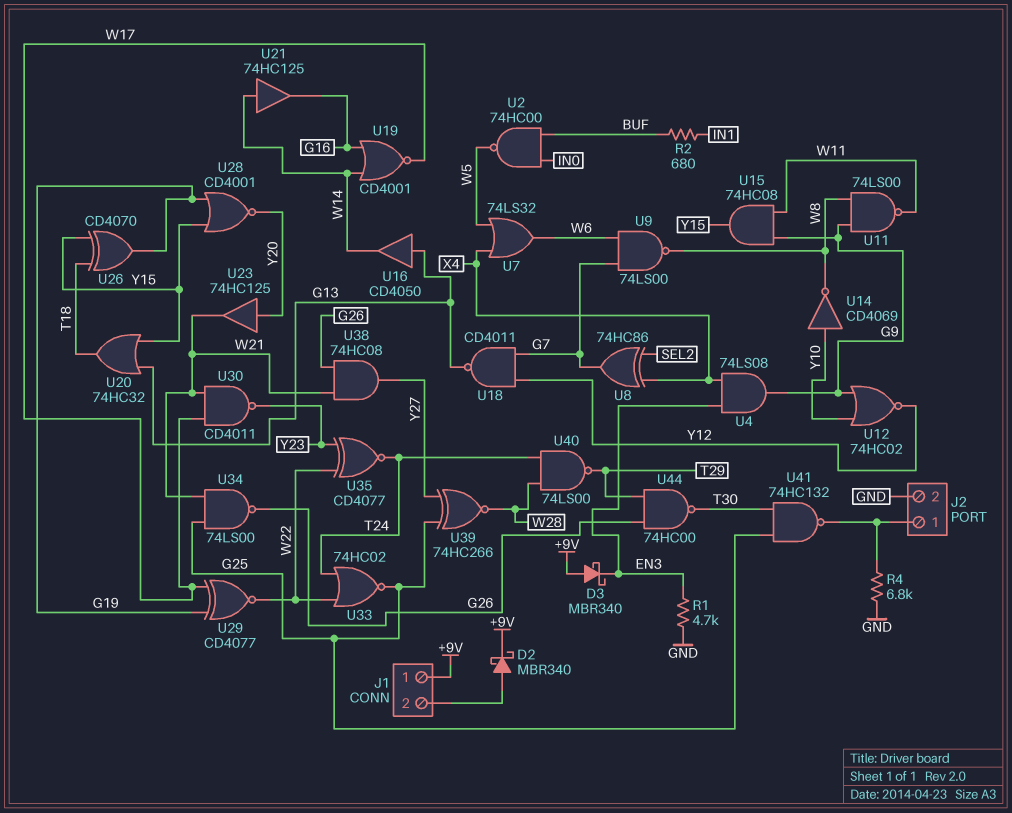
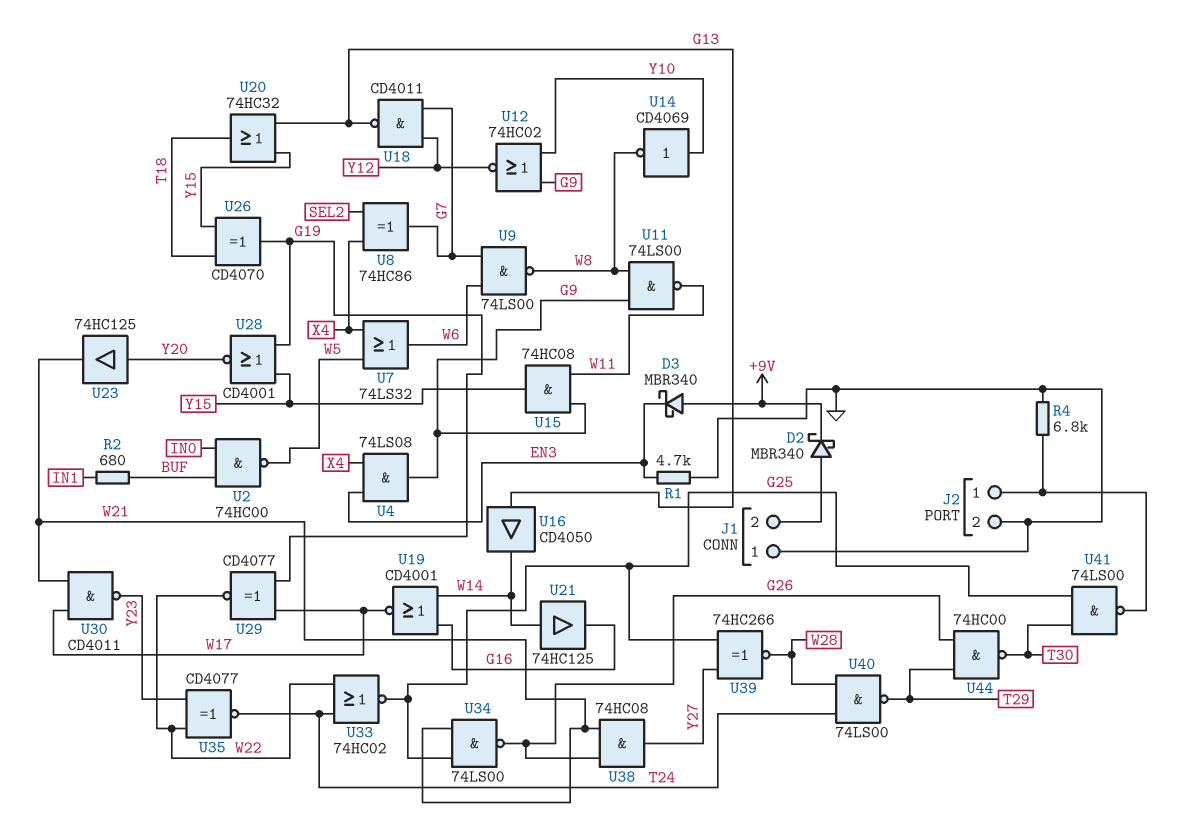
J1 pin 1: +9V -> GND
U41: NAND 74HC132 (in G25, in T30, out J2/1) -> NAND 74LS00 (in G25, in T30, out J2/1)

